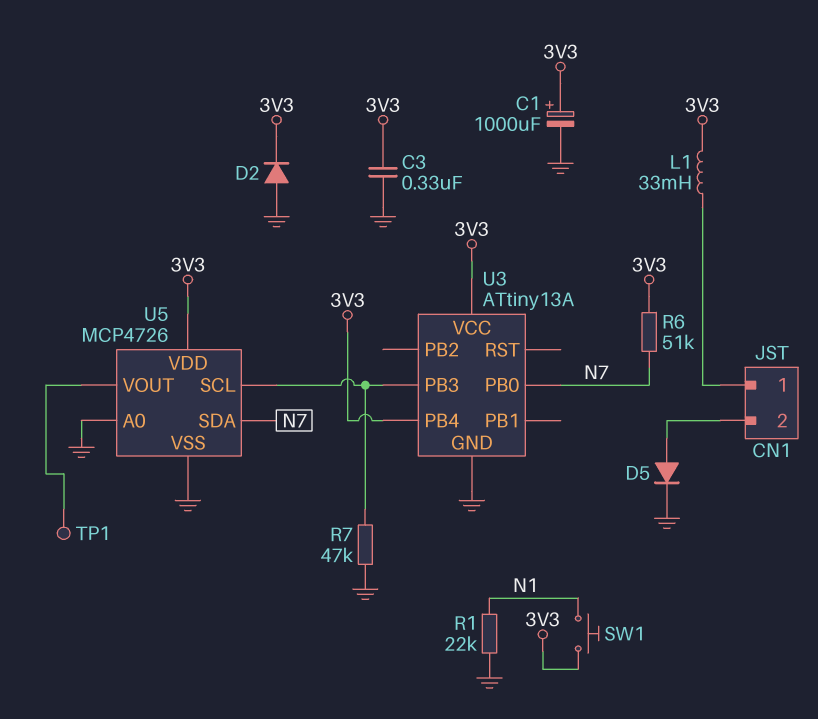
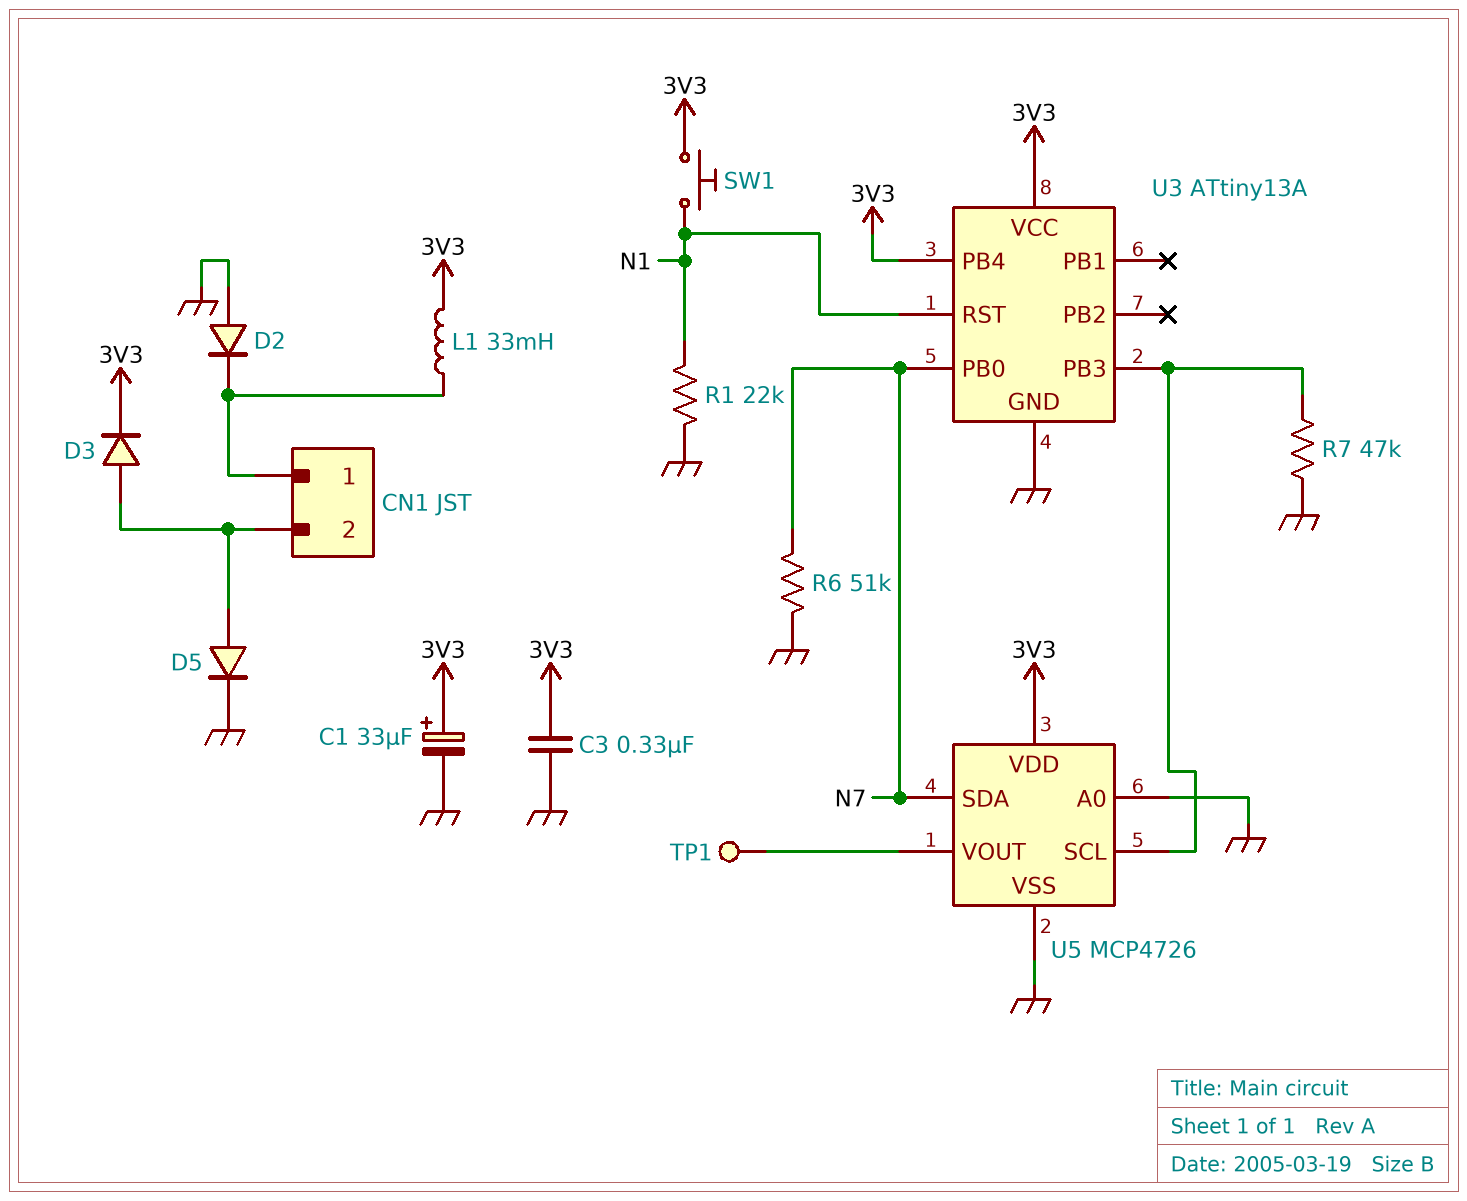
C1: 1000uF (plus 3V3, minus GND) -> 33uF (plus 3V3, minus GND)
D2: diode (A GND, K 3V3) -> diode (A GND, K CN1/1)
D3: none -> diode (A CN1/2, K 3V3)
R6: 51k (3V3, N7) -> 51k (GND, N7)
U3 pin RST: none -> N1

